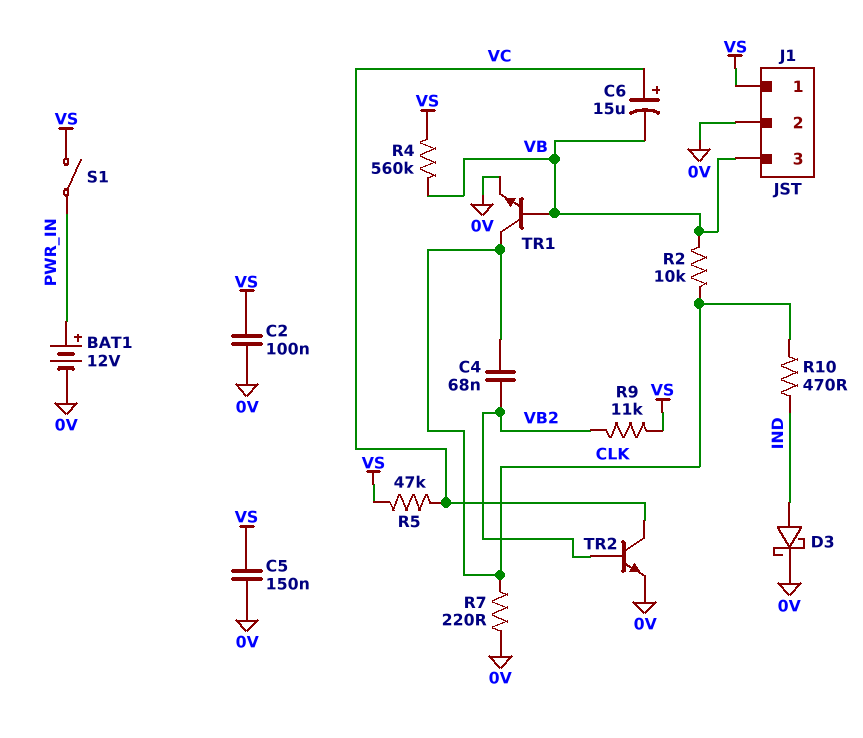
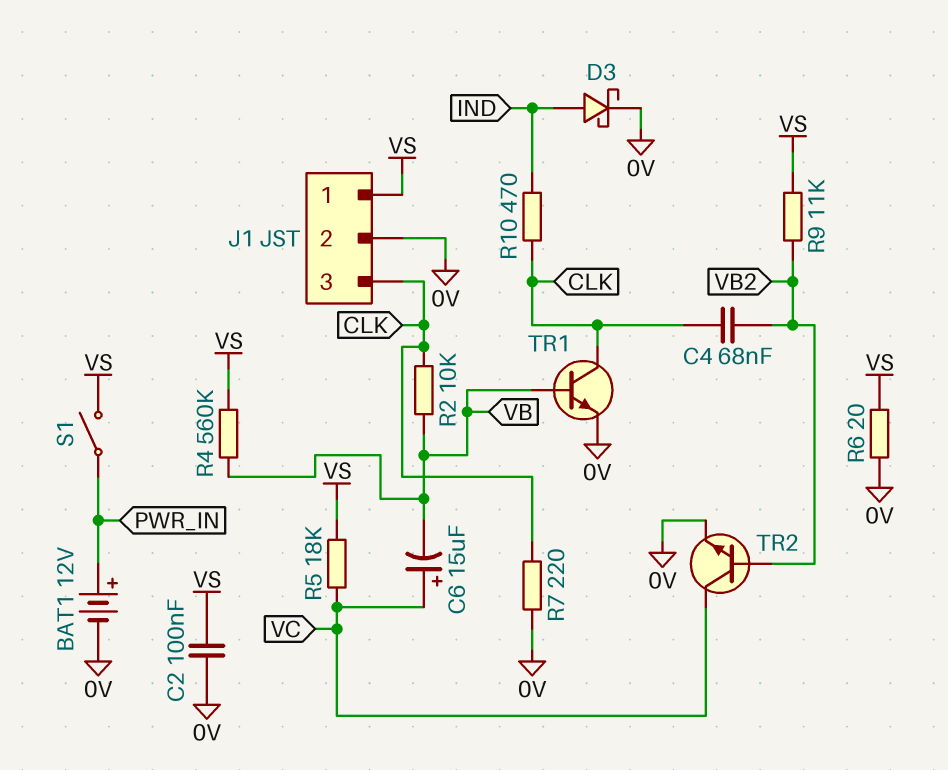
C5: 150nF (0V, VS) -> none
J1 pin 3: VB -> CLK
R5: 47k (VC, VS) -> 18k (VC, VS)
R6: none -> 20 (0V, VS)

